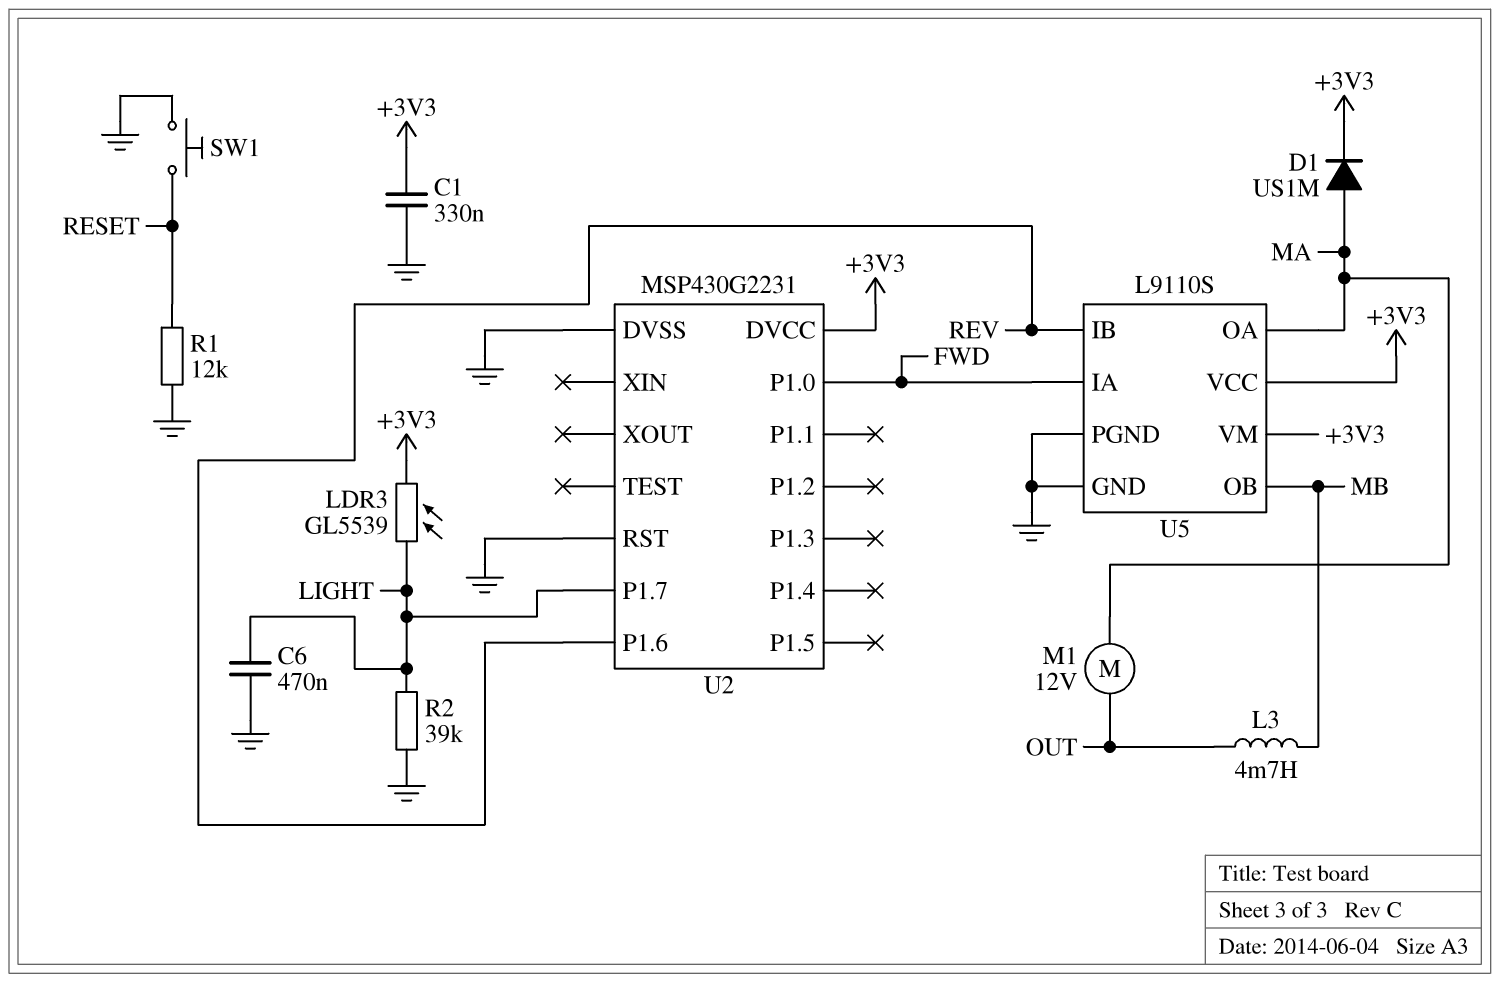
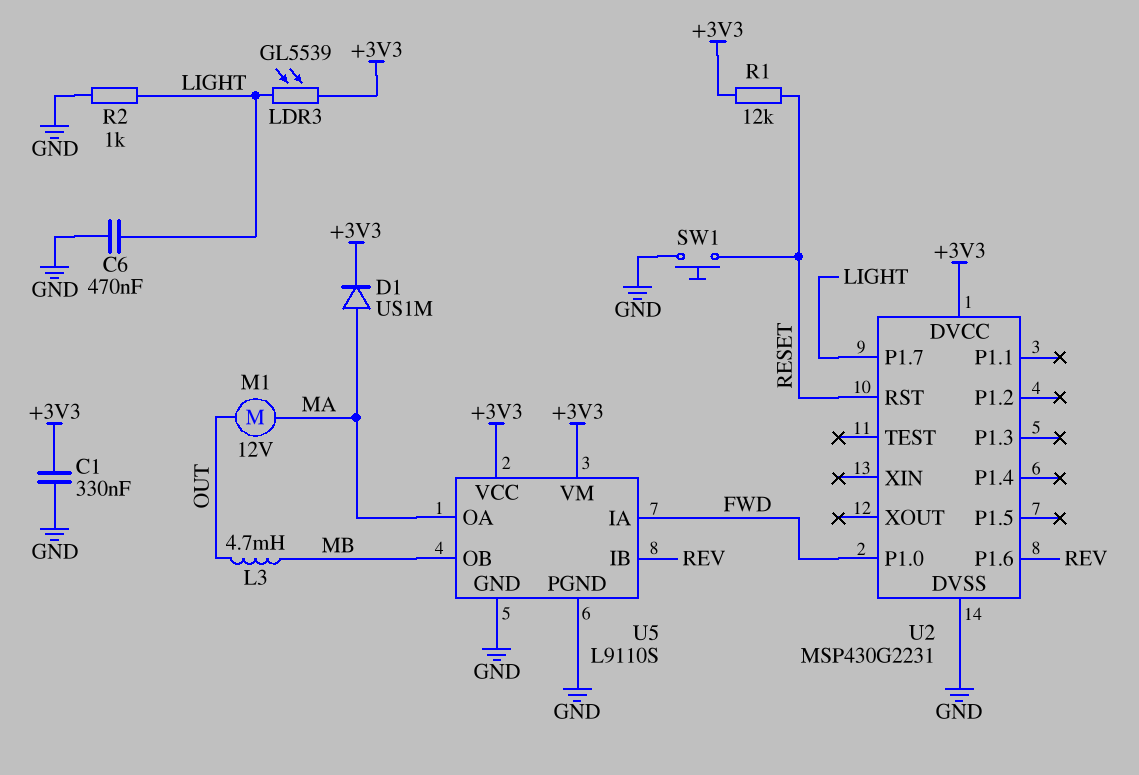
R1: 12k (GND, RESET) -> 12k (+3V3, RESET)
R2: 39k (GND, LIGHT) -> 1k (GND, LIGHT)
U2 pin RST: GND -> RESET

